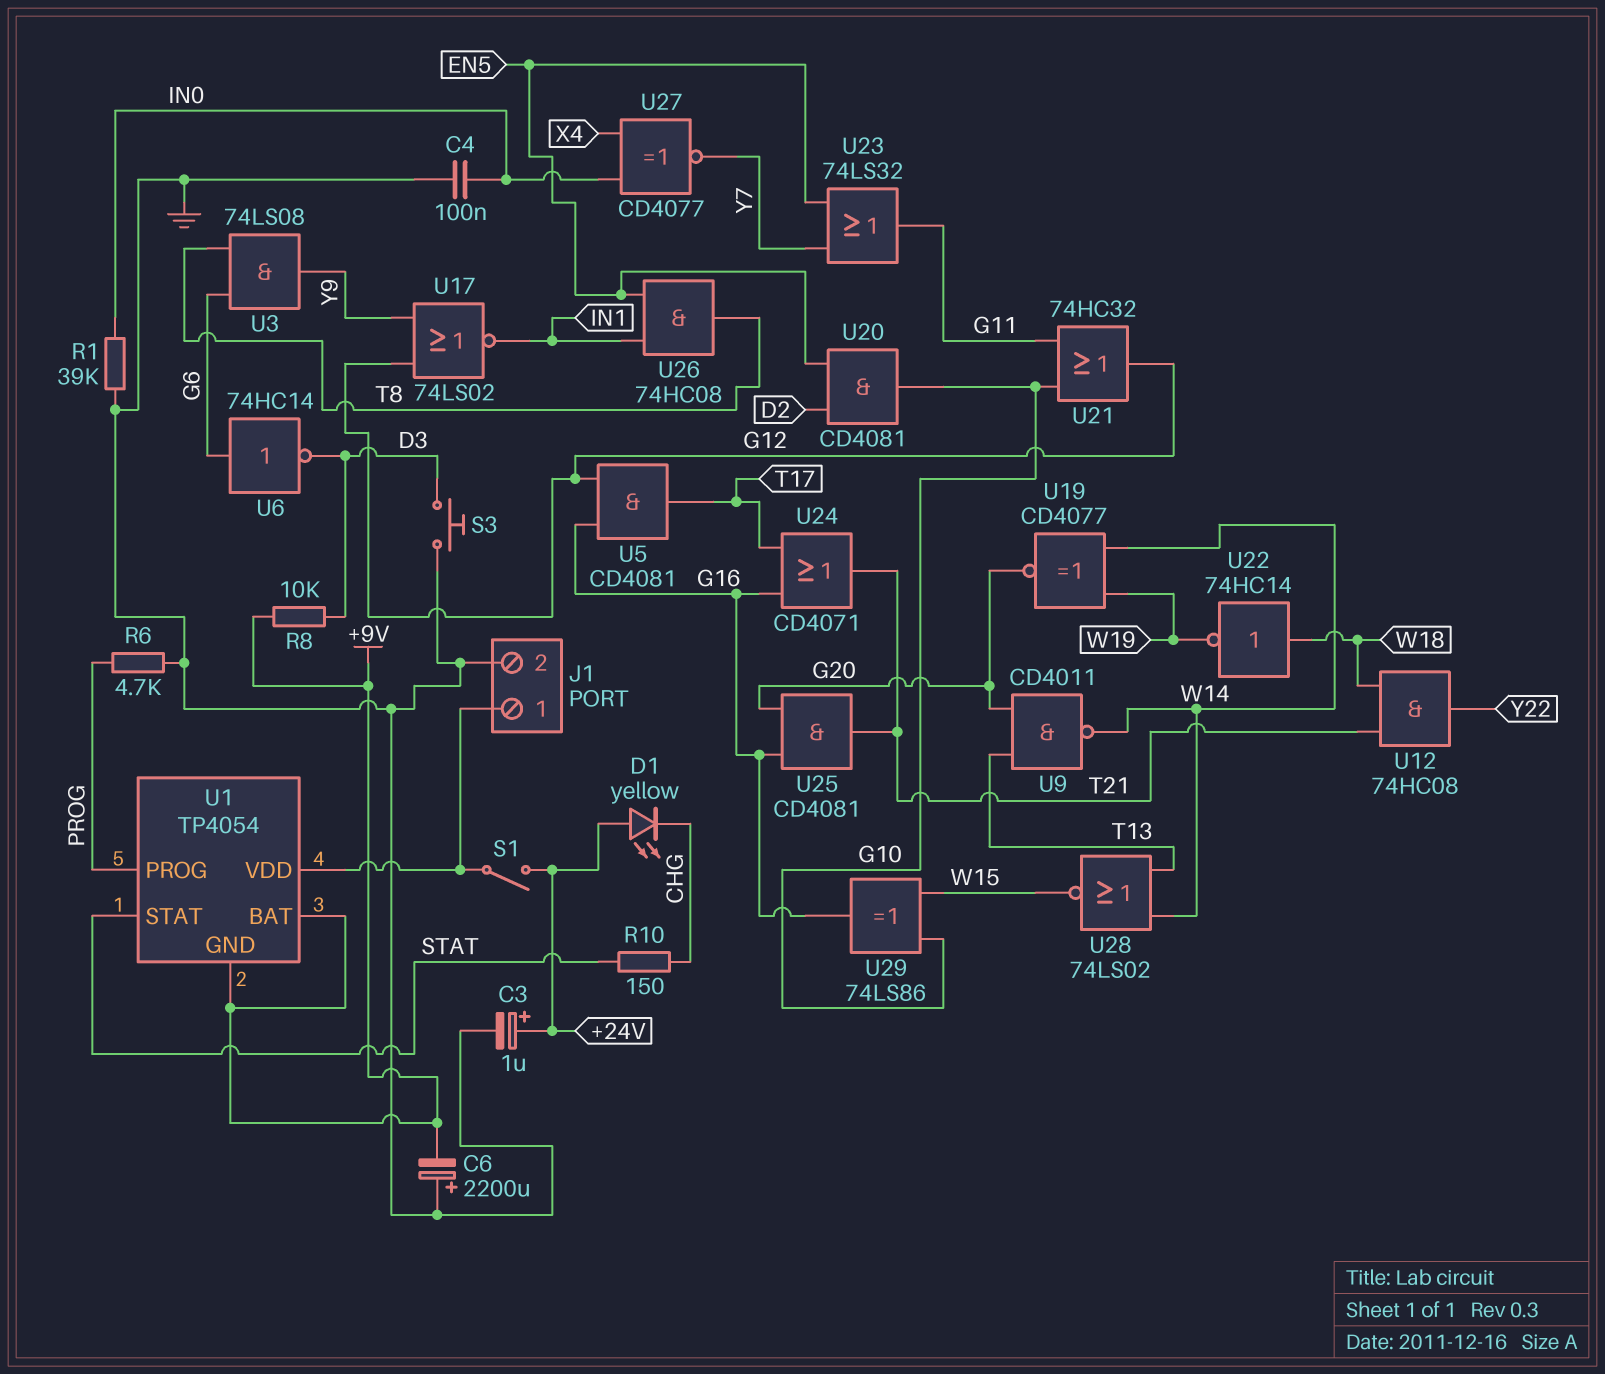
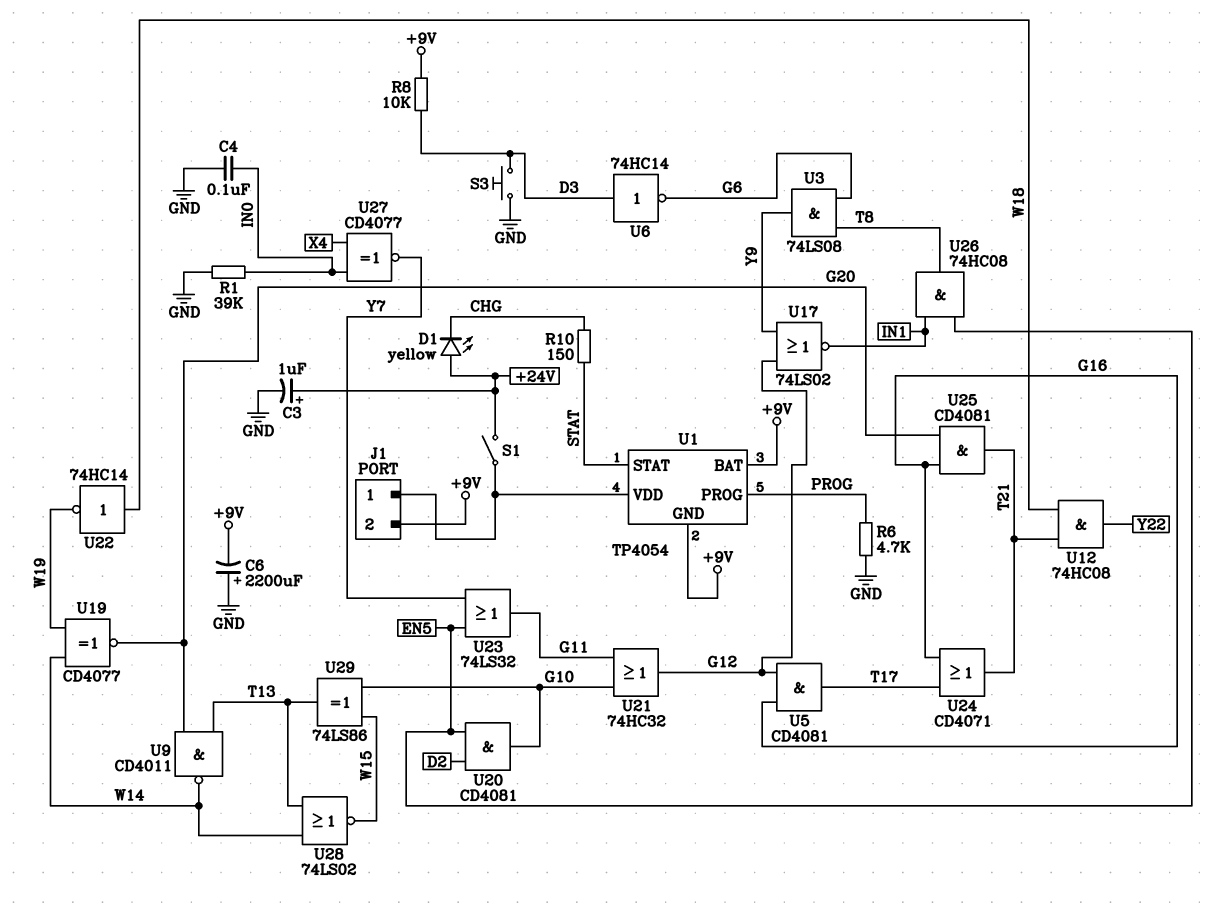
J1 pin 2: GND -> +9V
U6: NOT 74HC14 (in G6, out D3) -> NOT 74HC14 (in D3, out G6)
U29: XOR 74LS86 (in G10, in W15, out G16) -> XOR 74LS86 (in G10, in W15, out T13)

